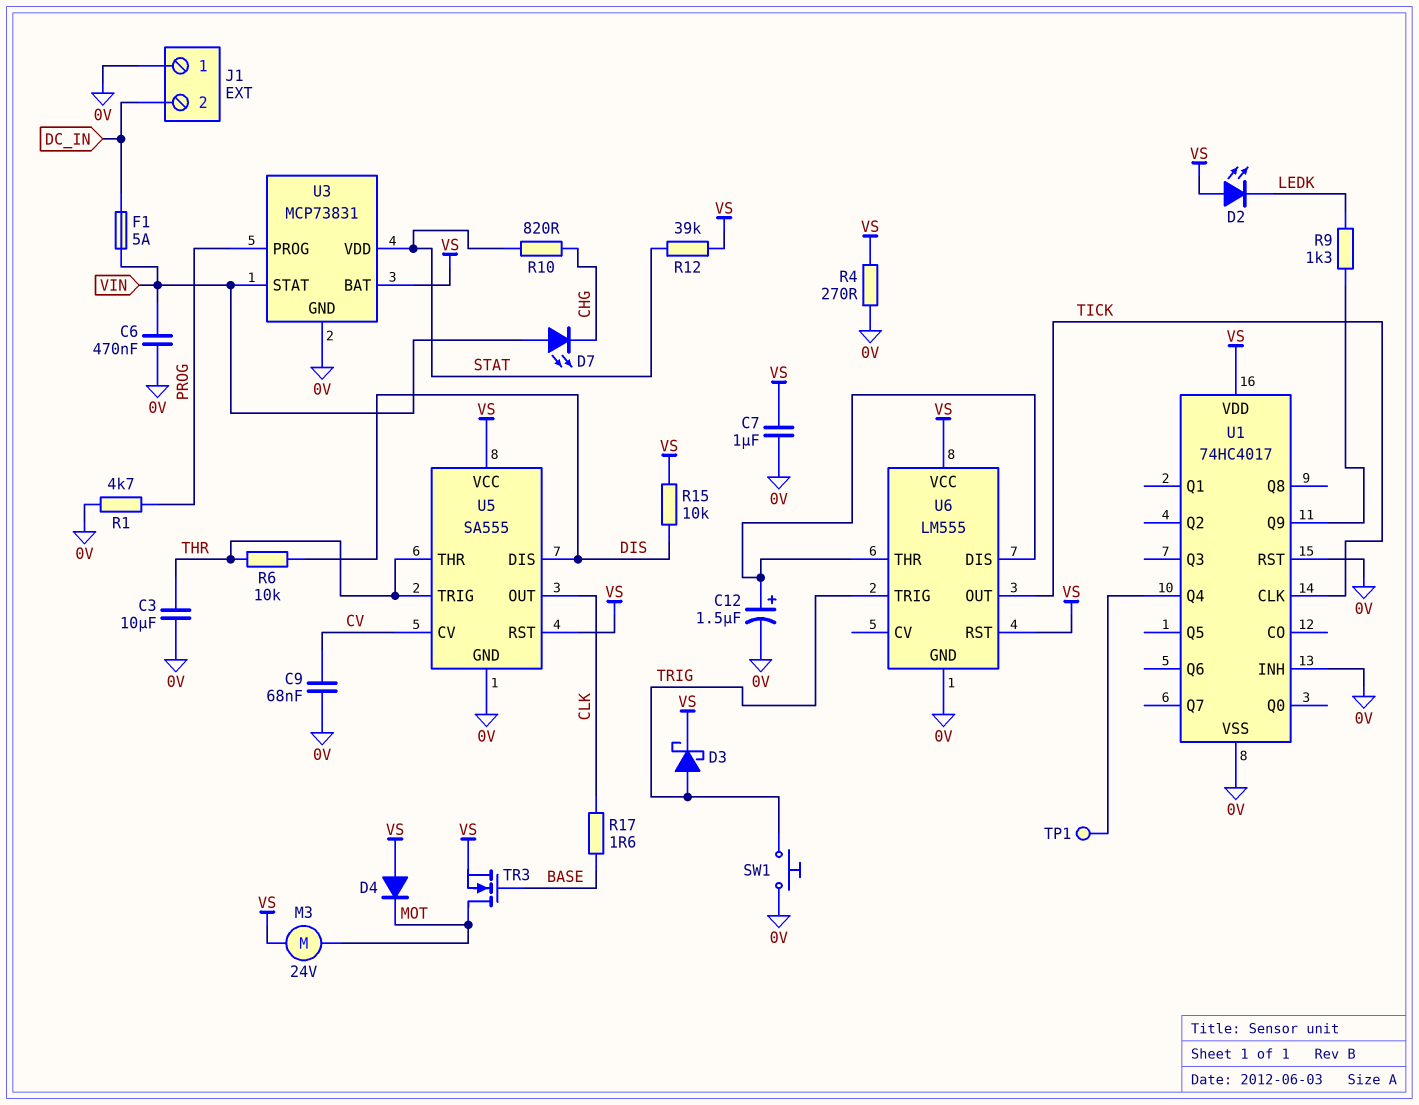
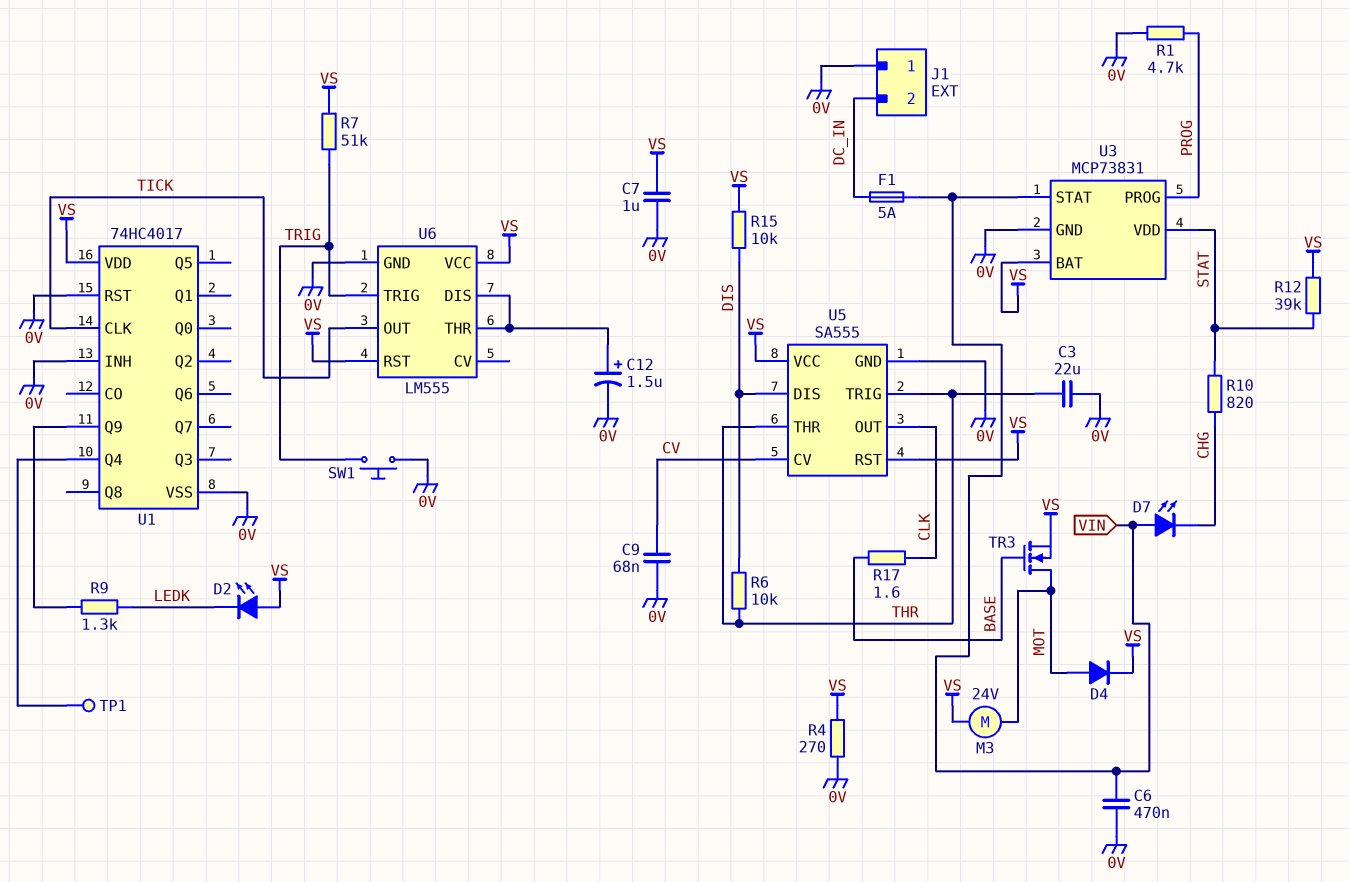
C3: 10uF (0V, THR) -> 22uF (0V, THR)
D3: schottky (A TRIG, K VS) -> none
D4: diode (A VS, K MOT) -> diode (A MOT, K VS)
R7: none -> 51k (TRIG, VS)

